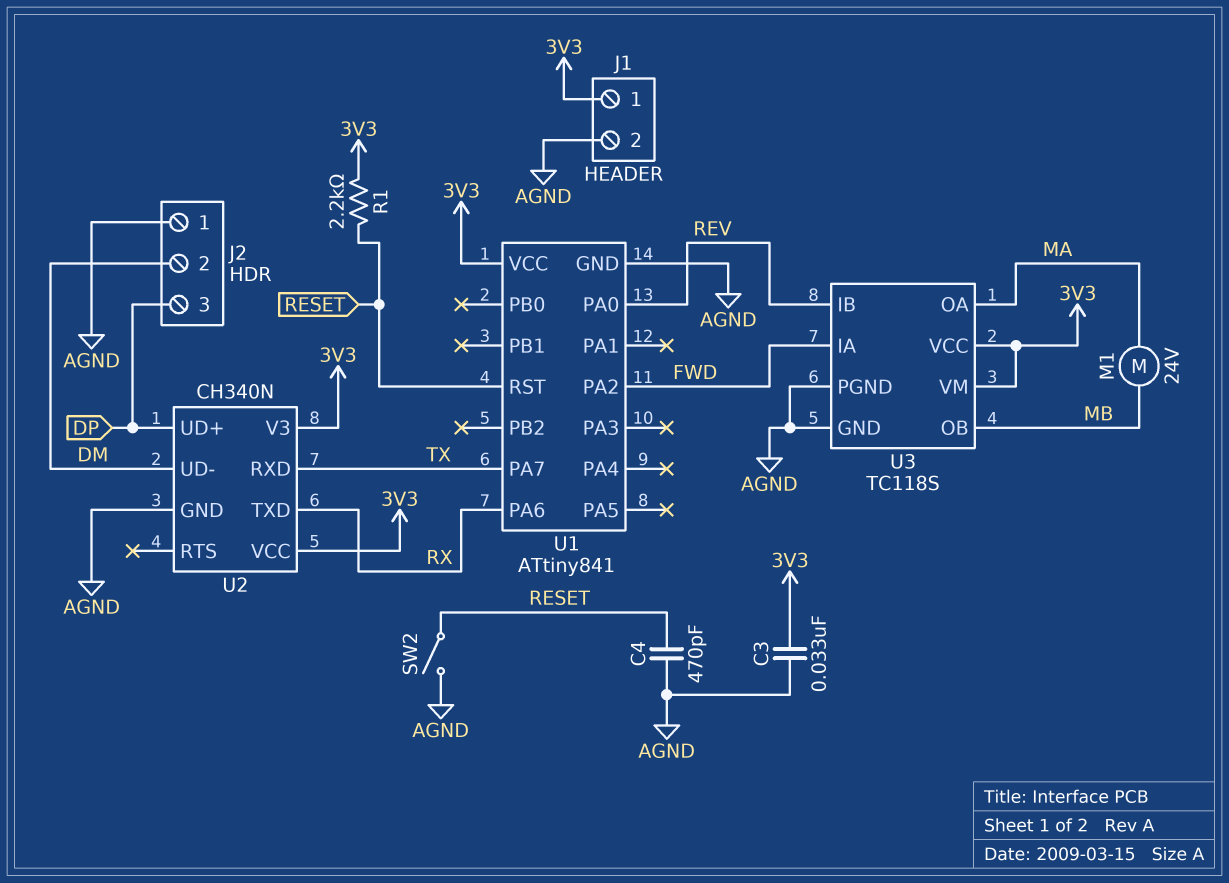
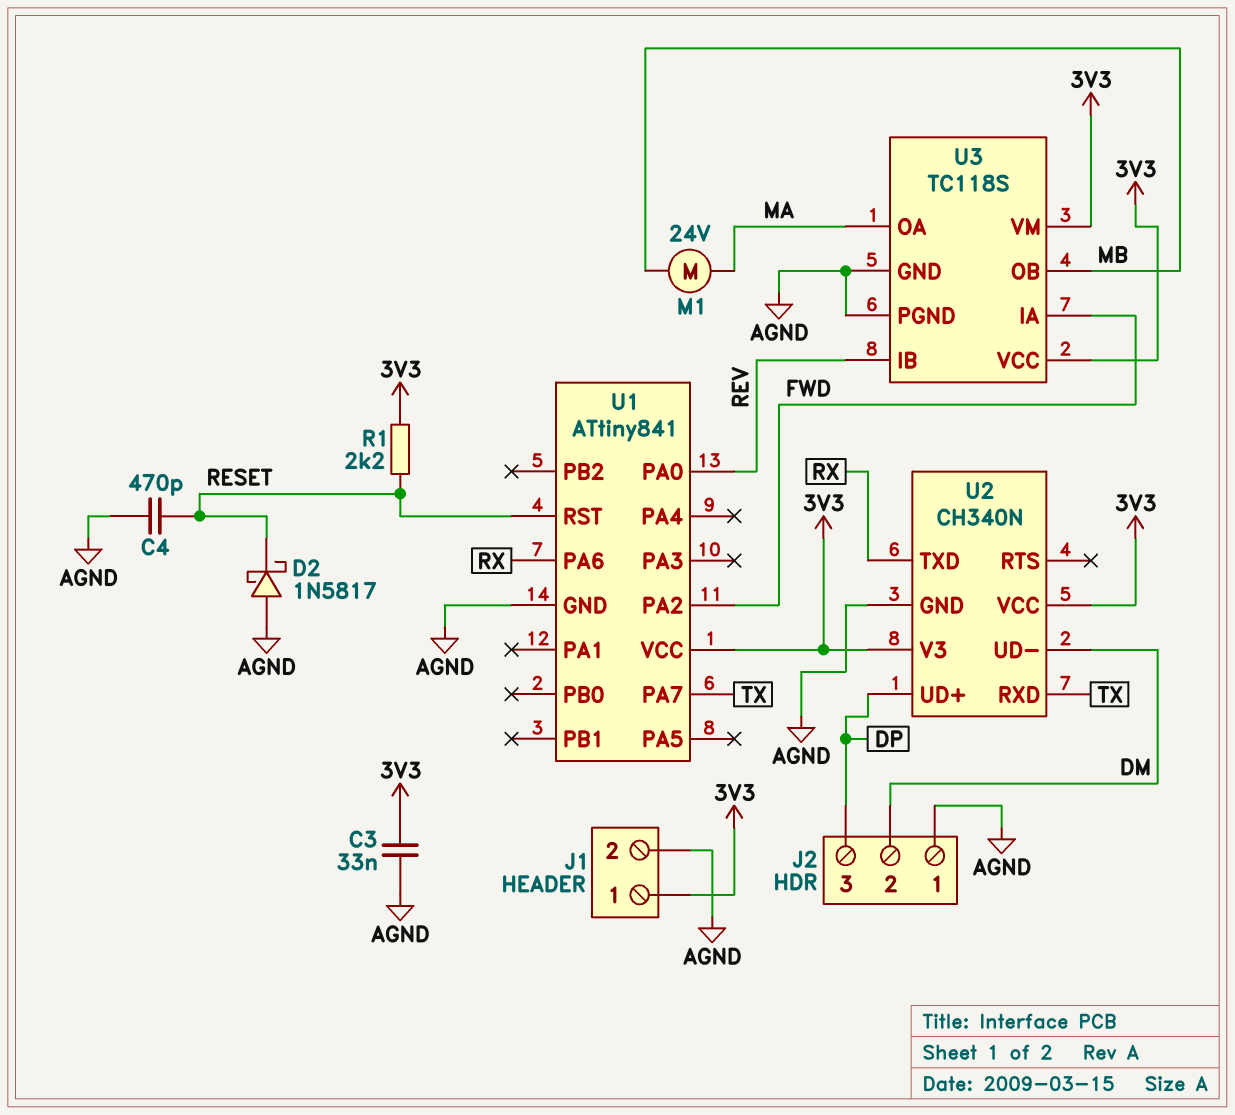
D2: none -> schottky 1N5817 (A AGND, K RESET)
SW2: switch (AGND, RESET) -> none

